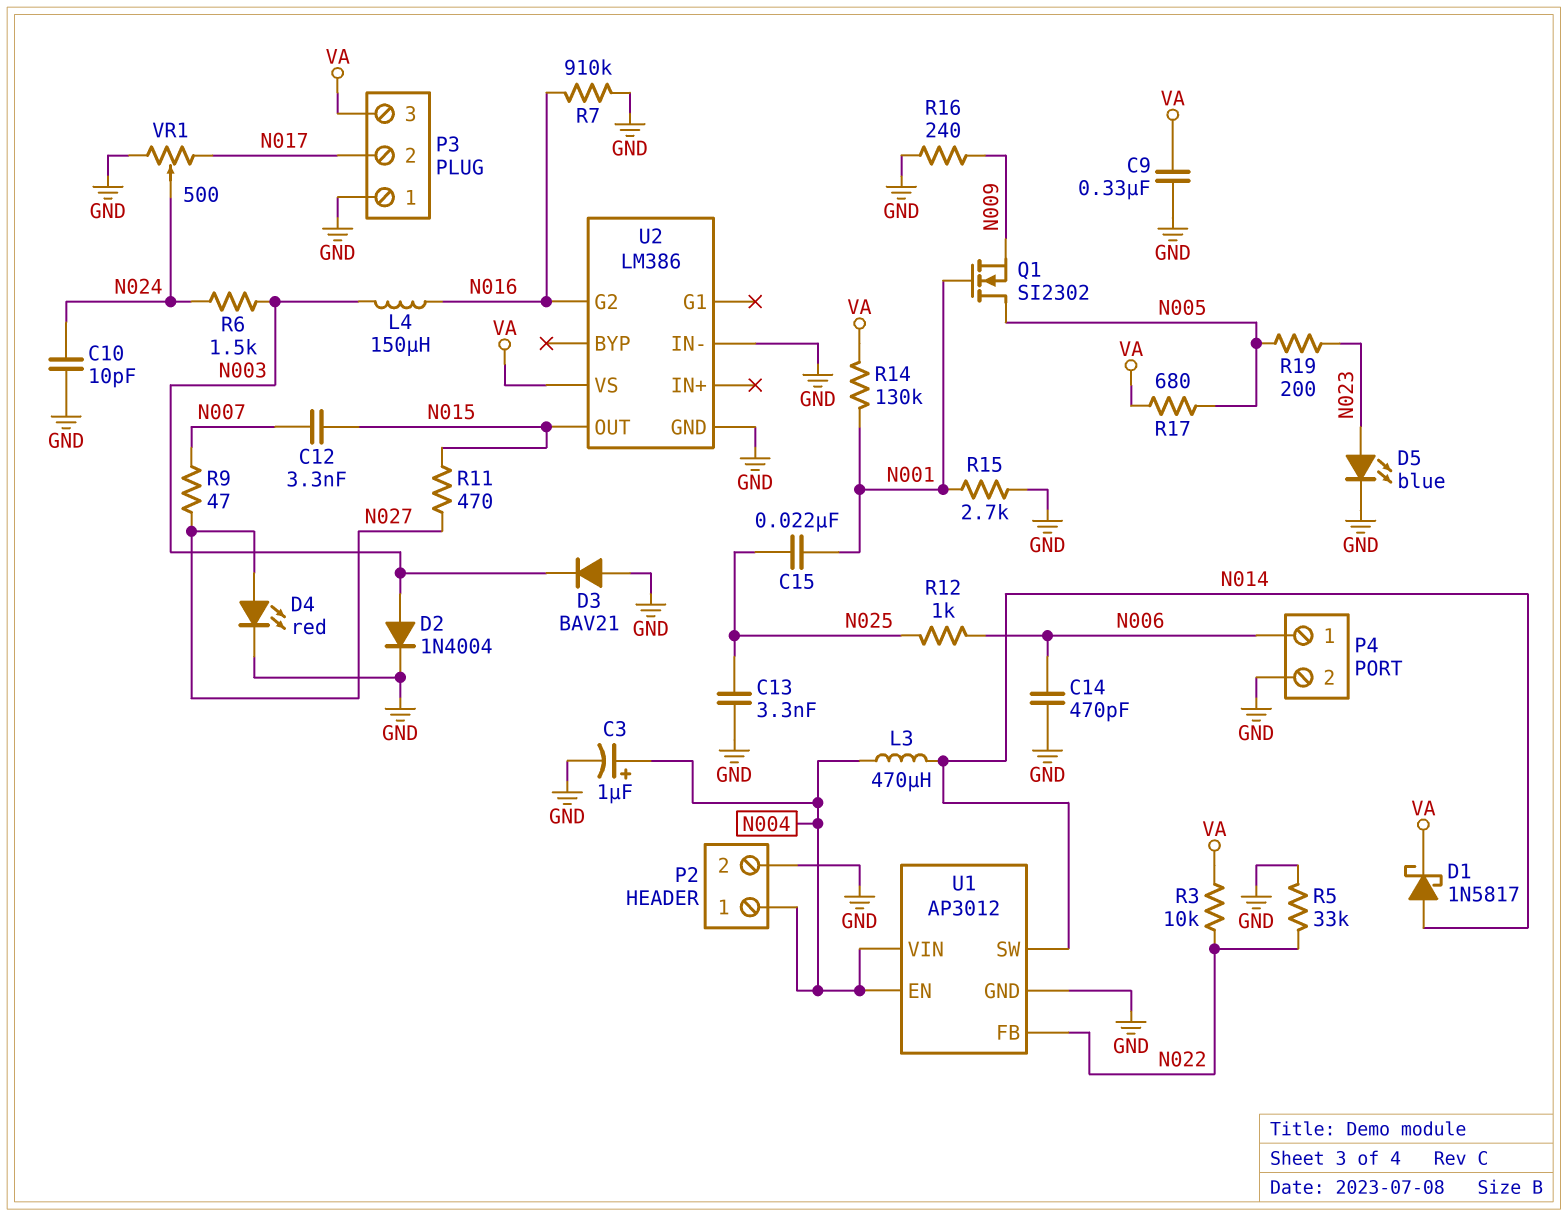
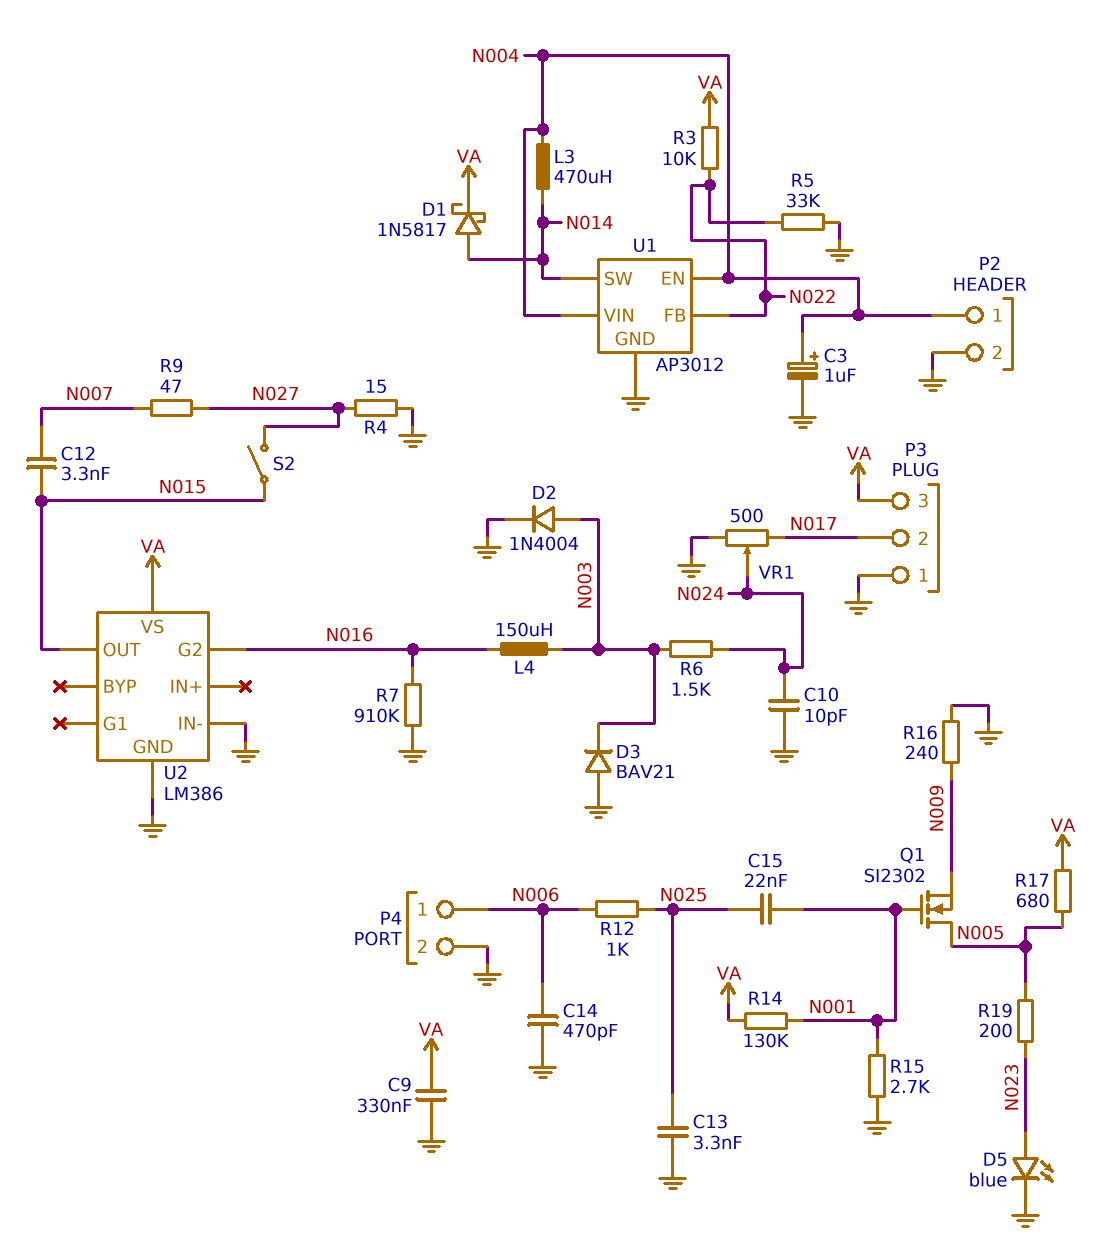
D4: LED red (A N027, K GND) -> none
R4: none -> 15 (GND, N027)
R11: 470 (N015, N027) -> none
S2: none -> switch (N015, N027)

